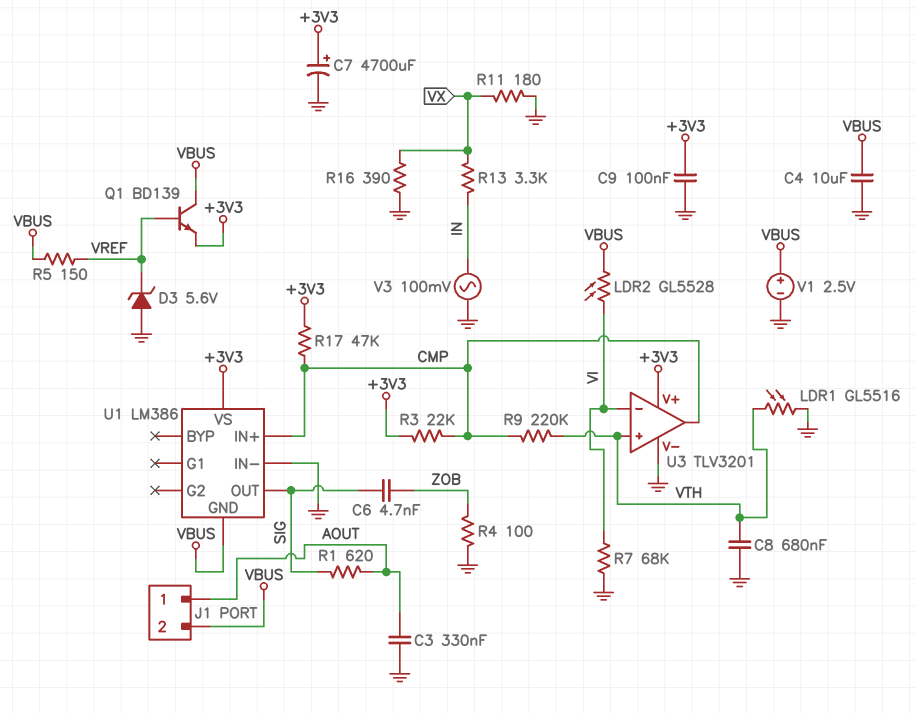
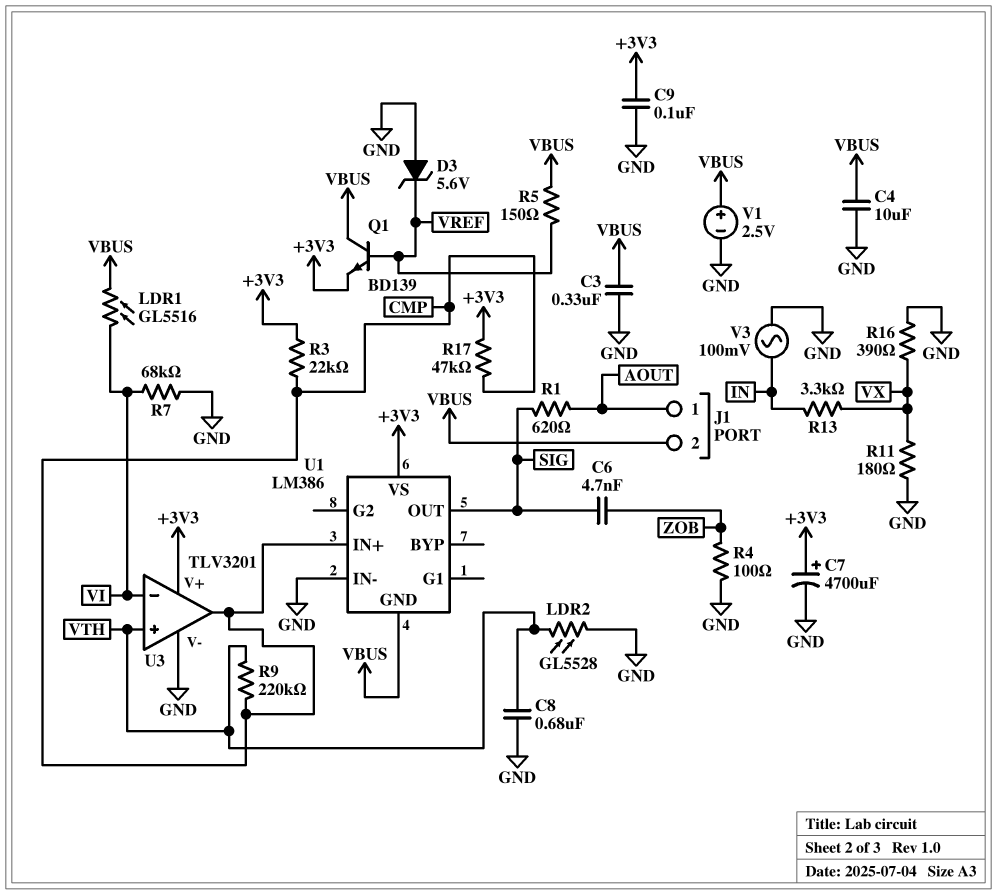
C3: 330nF (AOUT, GND) -> 330nF (GND, VBUS)
LDR1: GL5516 (GND, VTH) -> GL5516 (VBUS, VI)
LDR2: GL5528 (VBUS, VI) -> GL5528 (GND, VTH)

